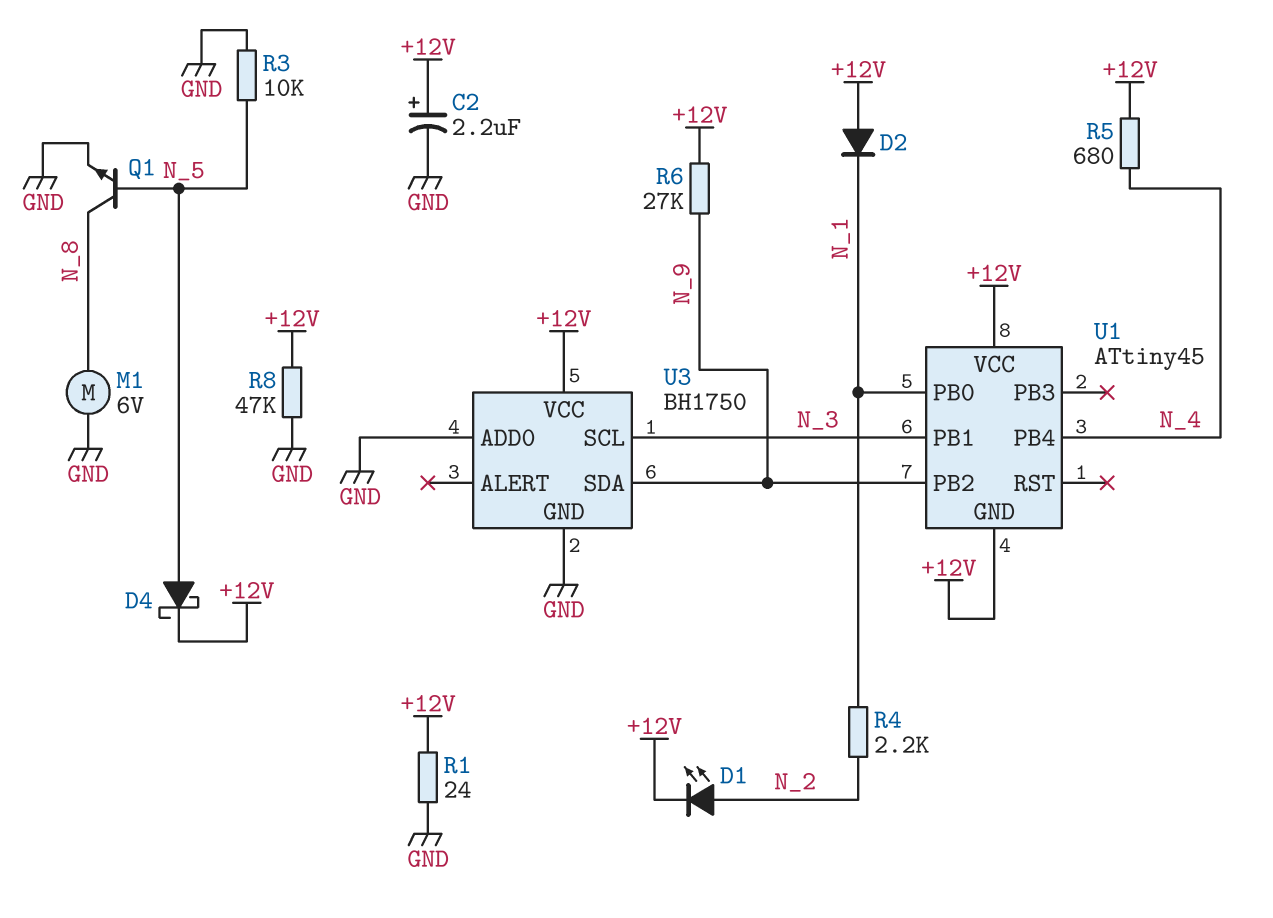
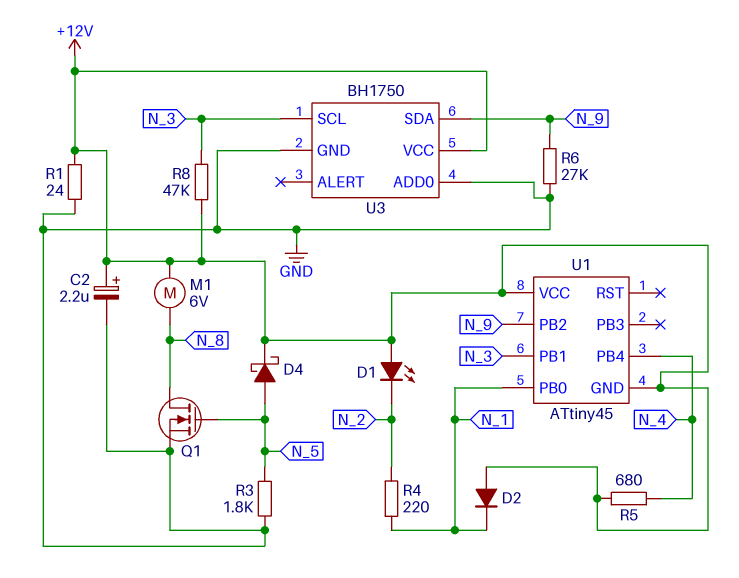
D1: LED (A N_2, K +12V) -> LED (A +12V, K N_2)
M1: motor 6V (GND, N_8) -> motor 6V (+12V, N_8)
Q1: NPN (B N_5, C N_8, E GND) -> NMOS (G N_5, D N_8, S GND)
R3: 10k (GND, N_5) -> 1.8k (GND, N_5)
R4: 2.2k (N_1, N_2) -> 220 (N_1, N_2)
R6: 27k (+12V, N_9) -> 27k (GND, N_9)
R8: 47k (+12V, GND) -> 47k (+12V, N_3)

